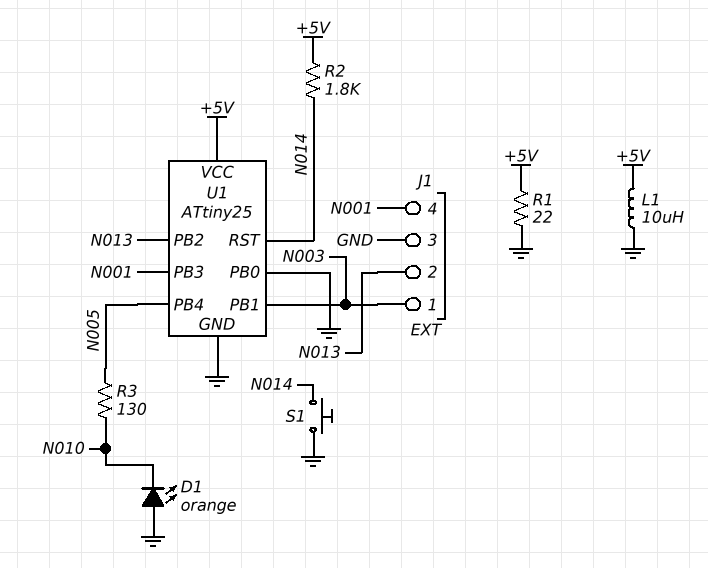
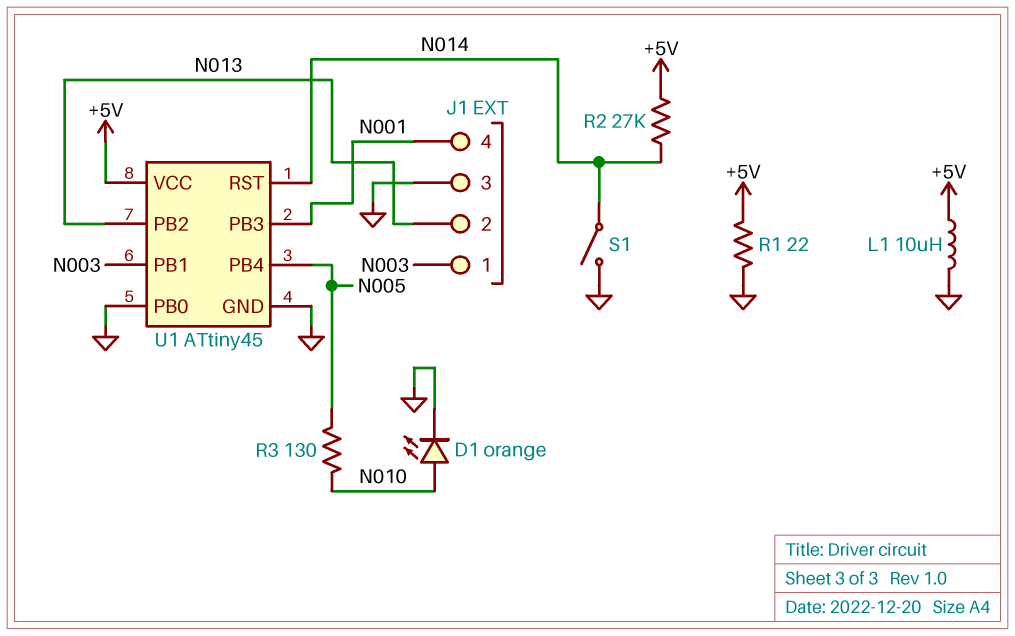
D1: LED orange (A GND, K N010) -> LED orange (A N010, K GND)
R2: 1.8k (+5V, N014) -> 27k (+5V, N014)
S1: button (GND, N014) -> switch (GND, N014)
U1: ATtiny25 -> ATtiny45

